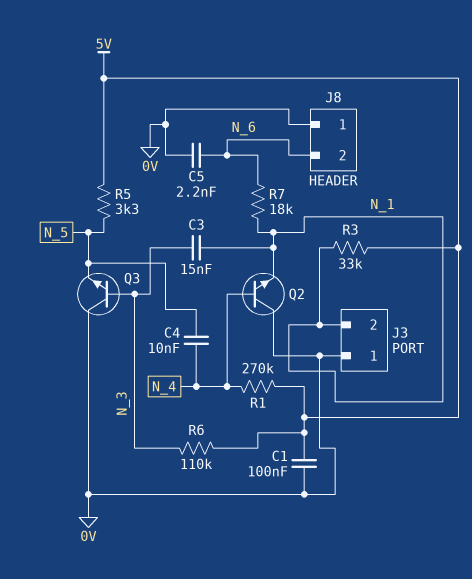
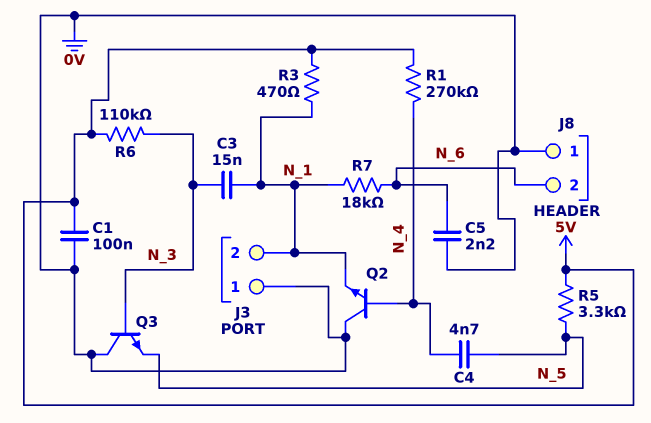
C4: 10nF (N_4, N_5) -> 4.7nF (N_4, N_5)
R3: 33k (5V, N_1) -> 470 (5V, N_1)

